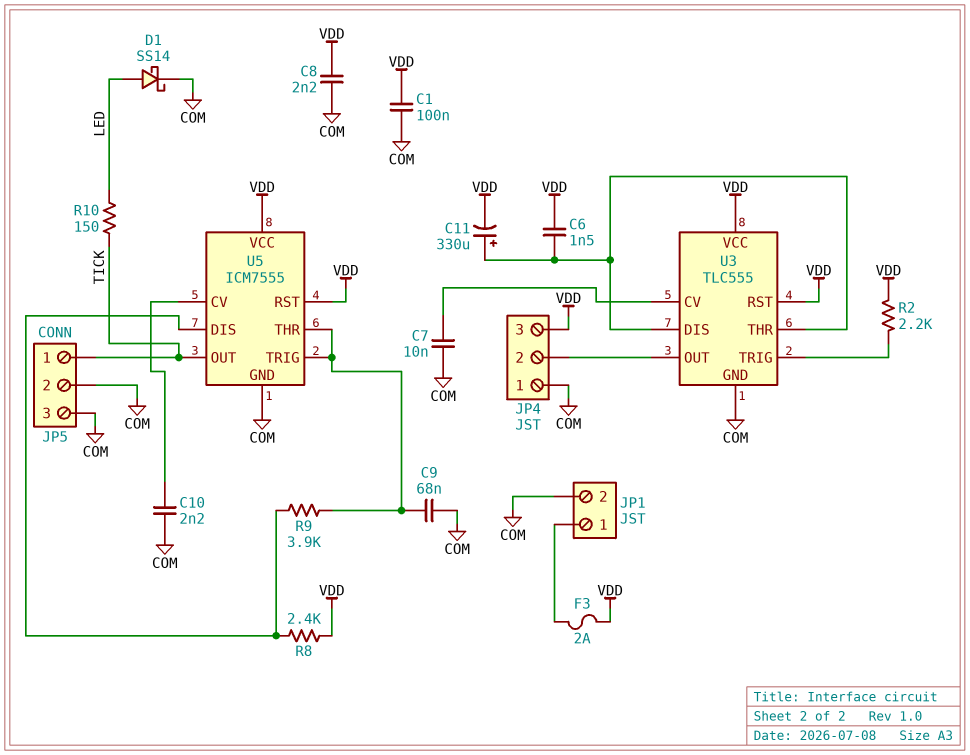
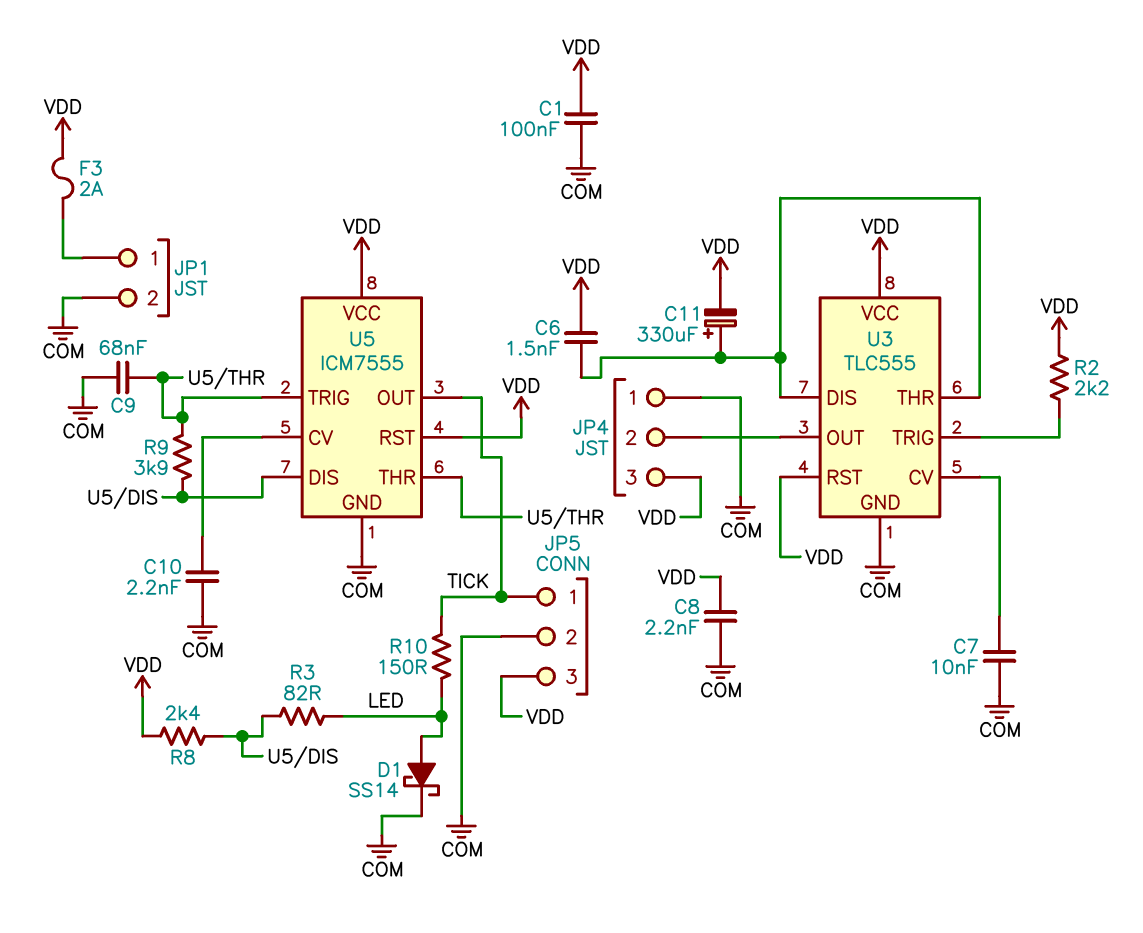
JP5 pin 3: COM -> VDD
R3: none -> 82 (LED, U5/DIS)

